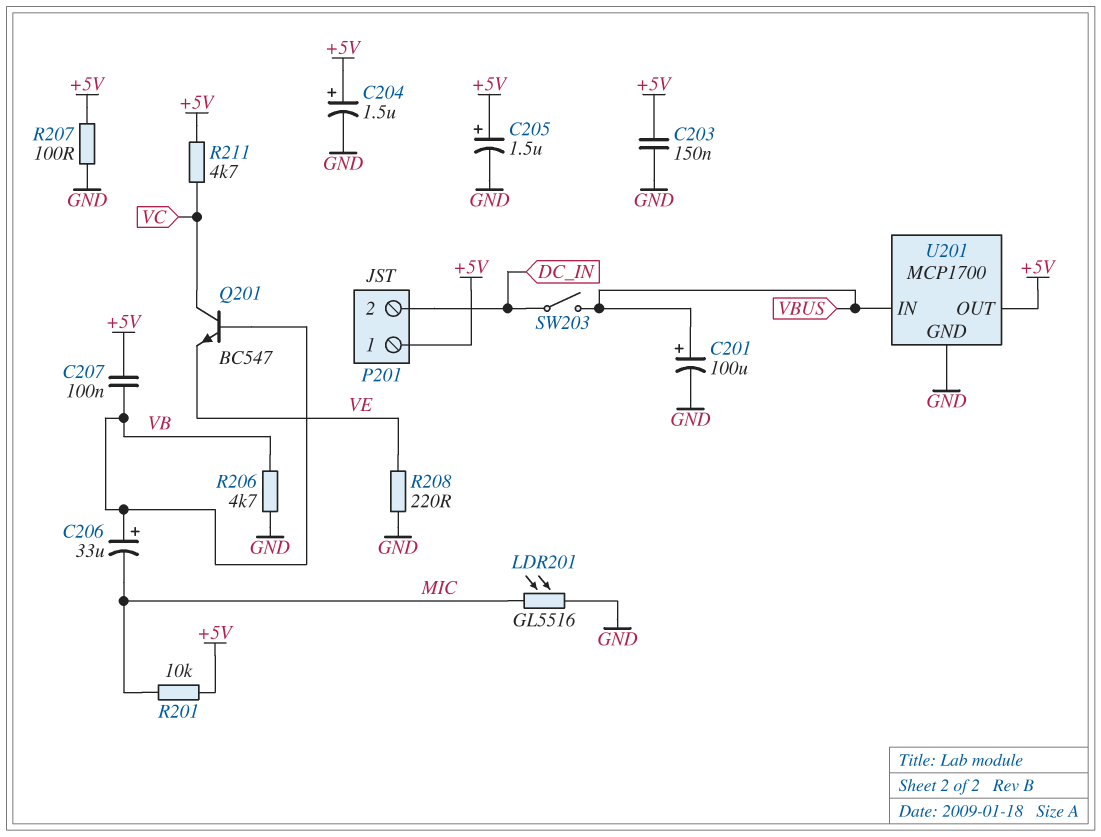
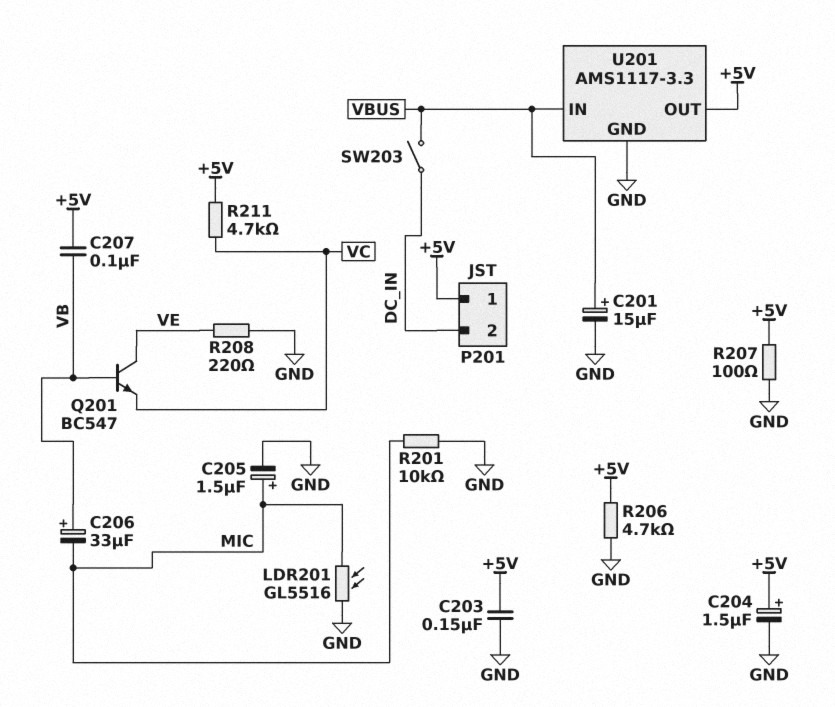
C201: 100uF (plus VBUS, minus GND) -> 15uF (plus VBUS, minus GND)
C205: 1.5uF (plus +5V, minus GND) -> 1.5uF (plus MIC, minus GND)
Q201: NPN BC547 (B VB, C VC, E VE) -> NPN BC547 (B VB, C VE, E VC)
R201: 10k (+5V, MIC) -> 10k (GND, MIC)
R206: 4.7k (GND, VB) -> 4.7k (+5V, GND)
U201: MCP1700 -> AMS1117-3.3

